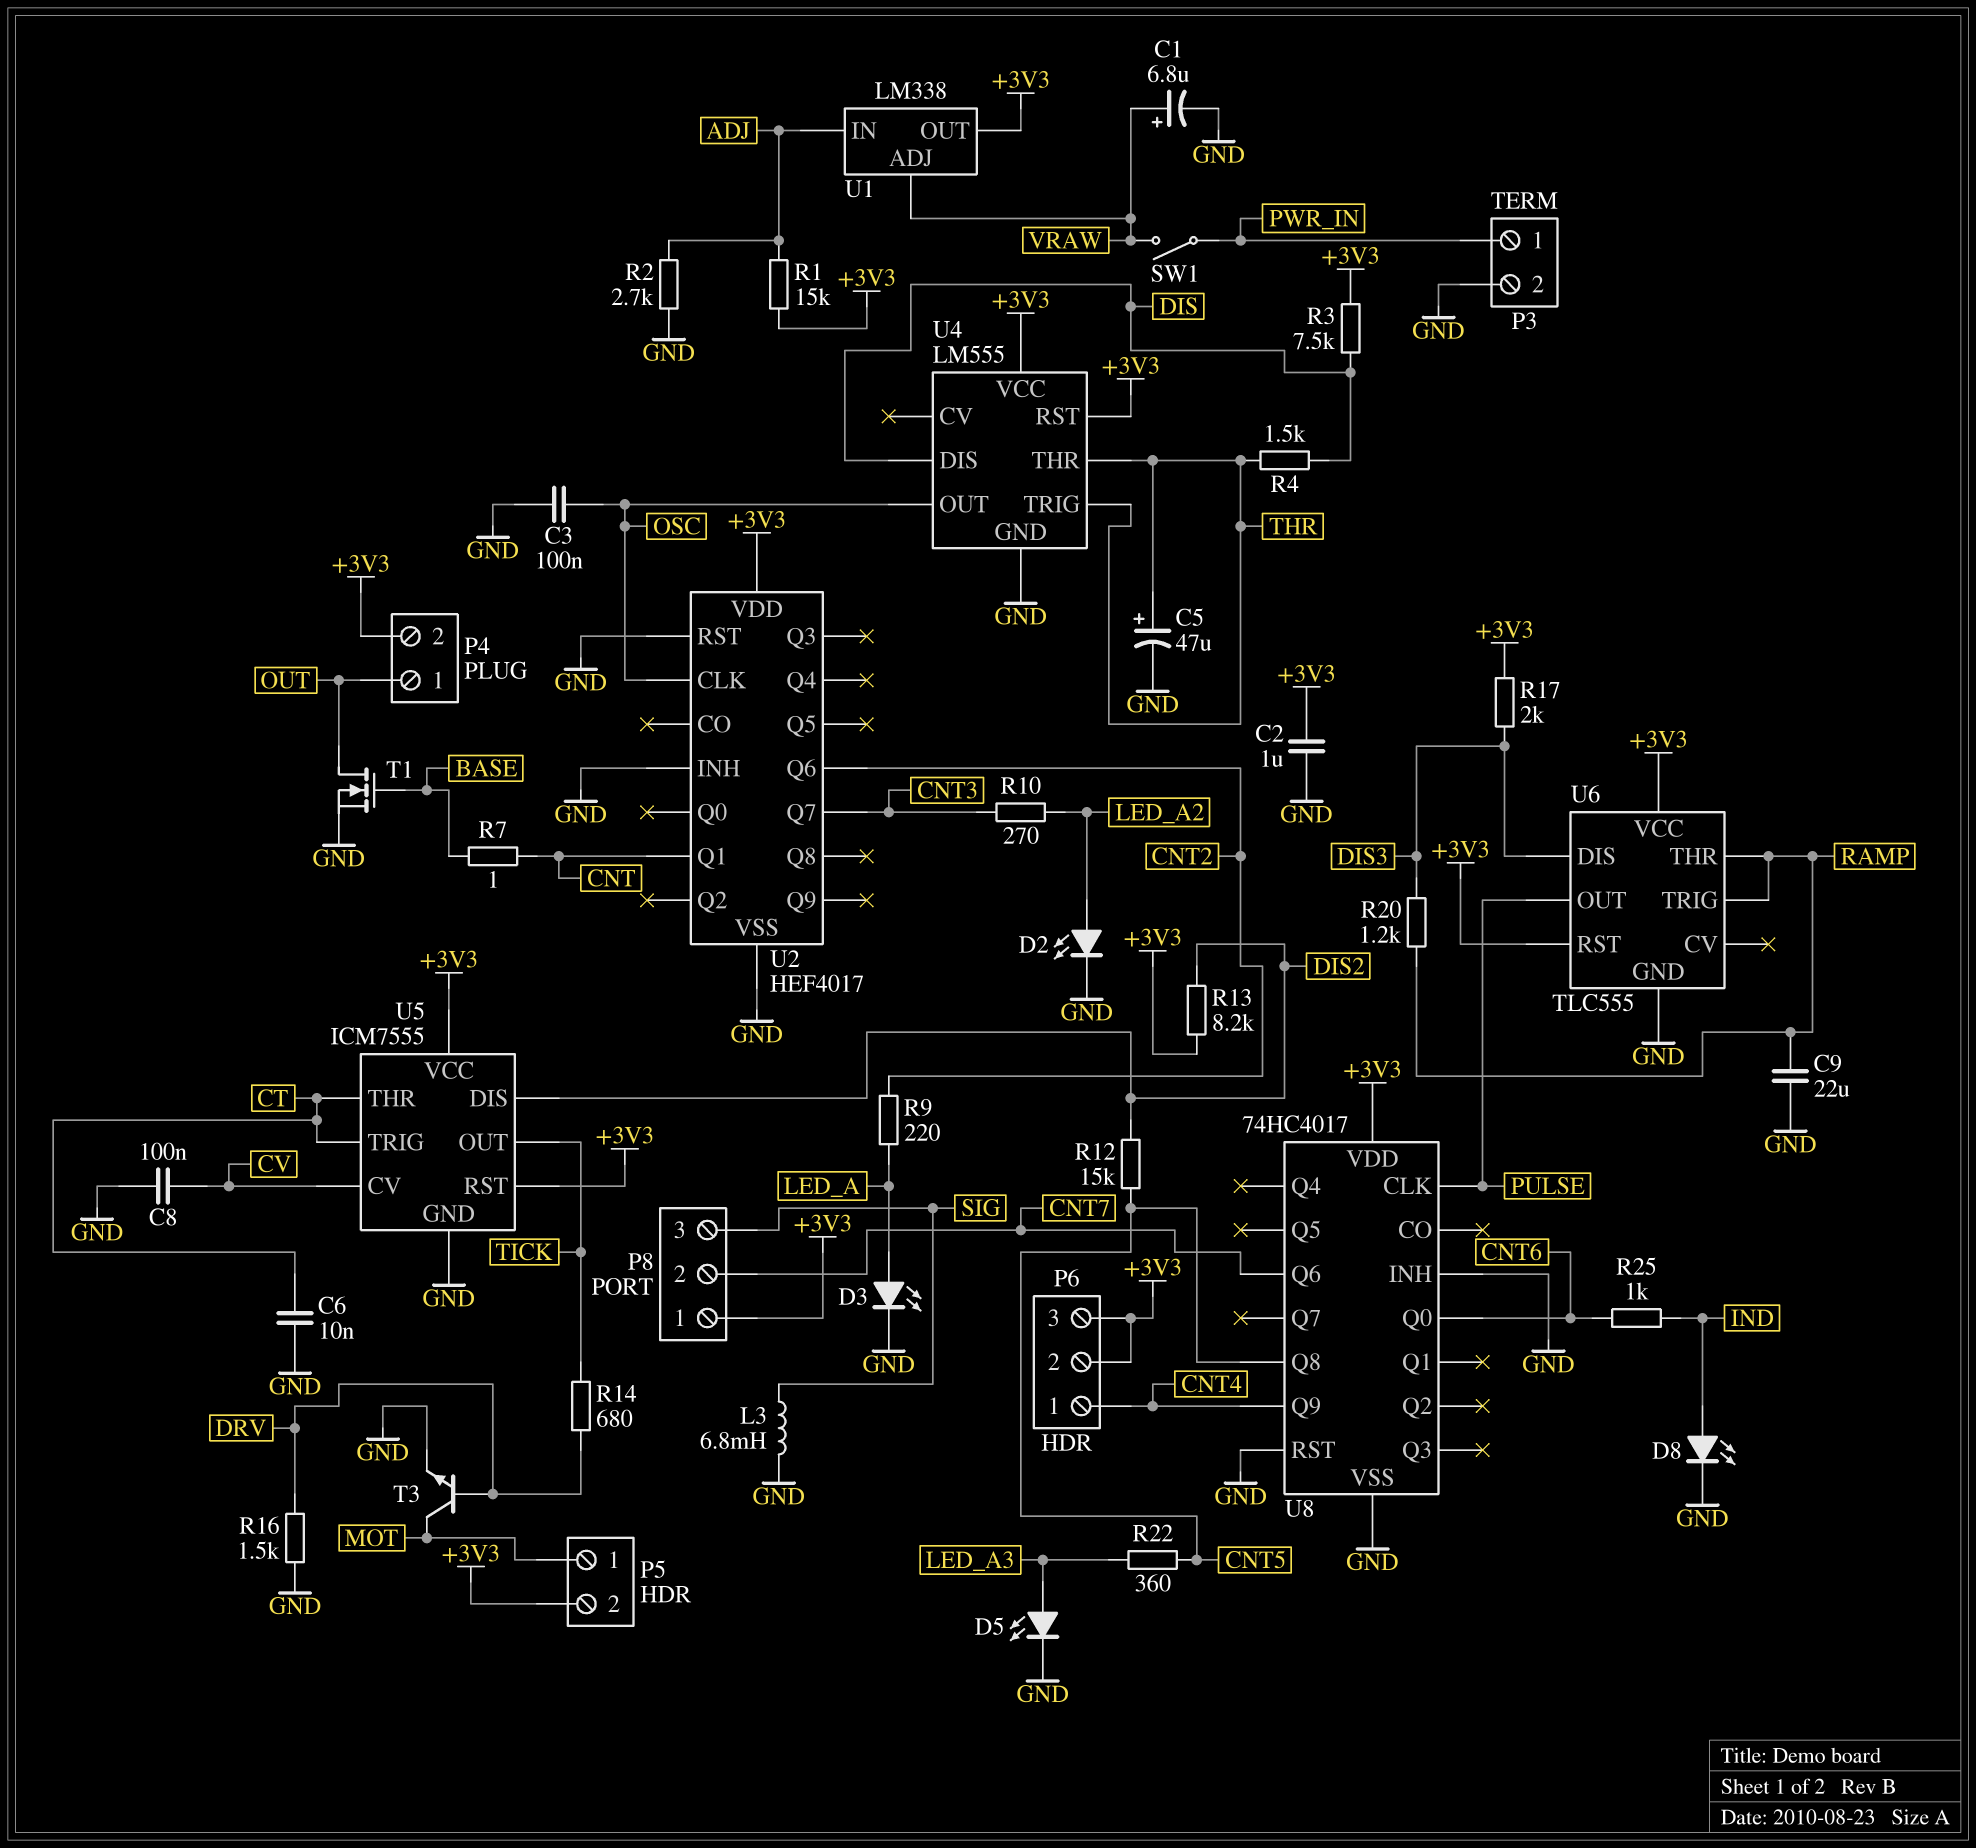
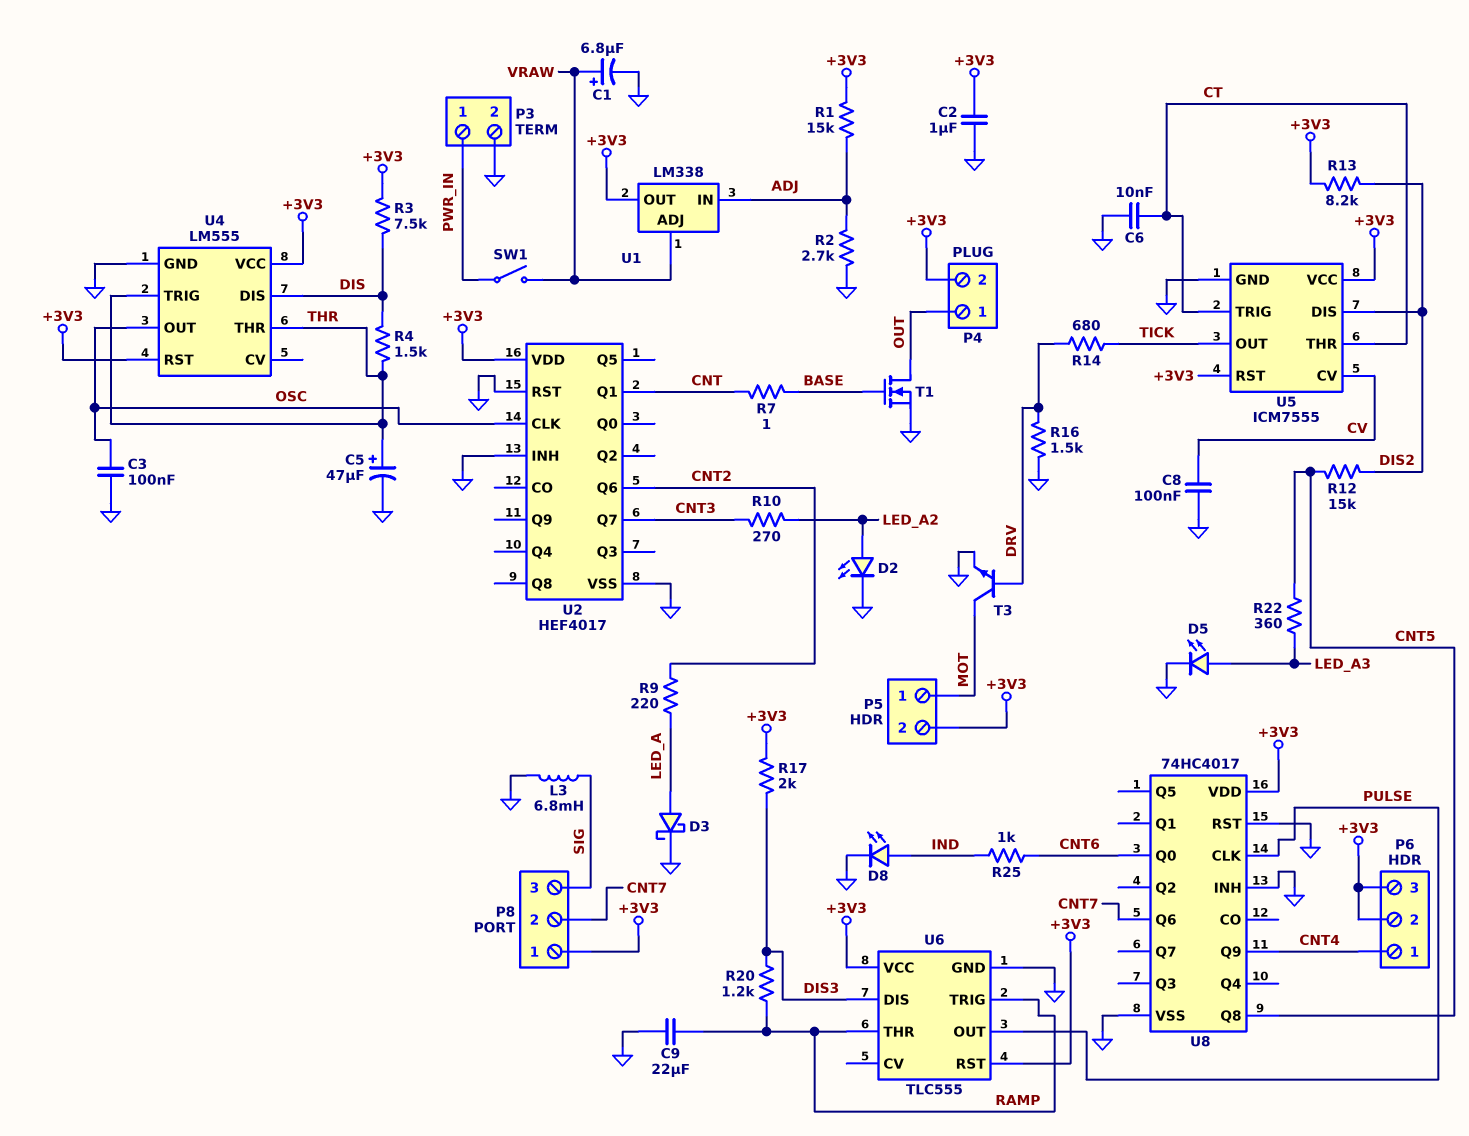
D3: LED (A LED_A, K GND) -> schottky (A LED_A, K GND)

